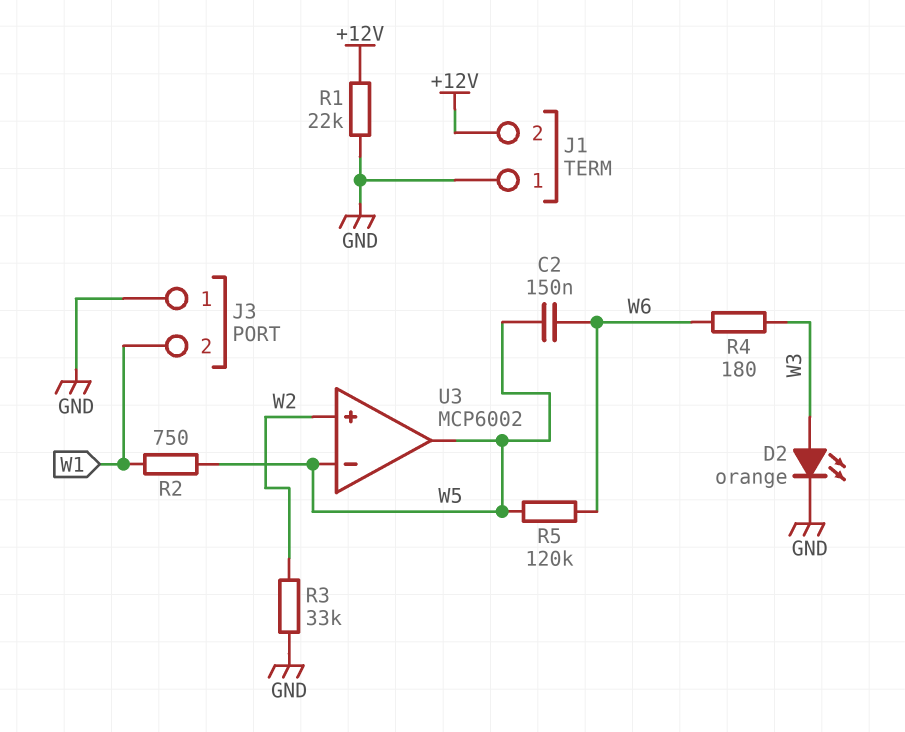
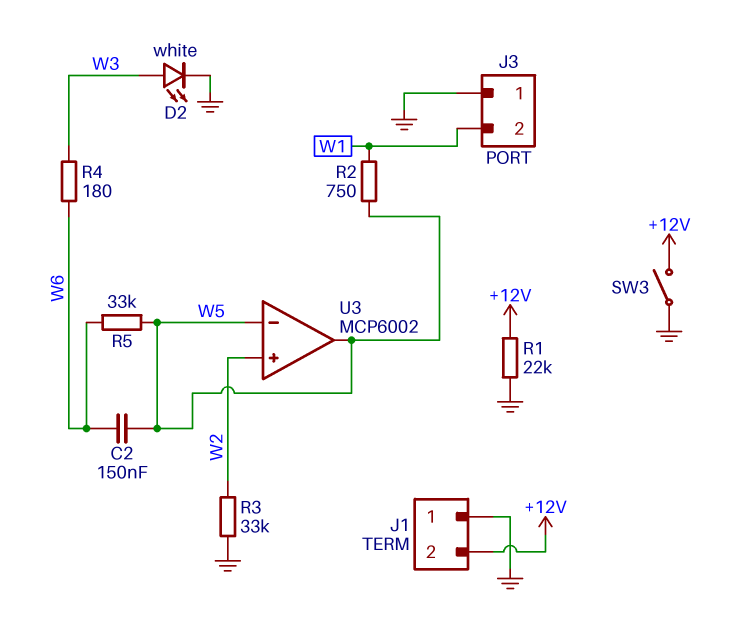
D2: LED orange (A W3, K GND) -> LED white (A W3, K GND)
R5: 120k (W5, W6) -> 33k (W5, W6)
SW3: none -> switch (+12V, GND)

